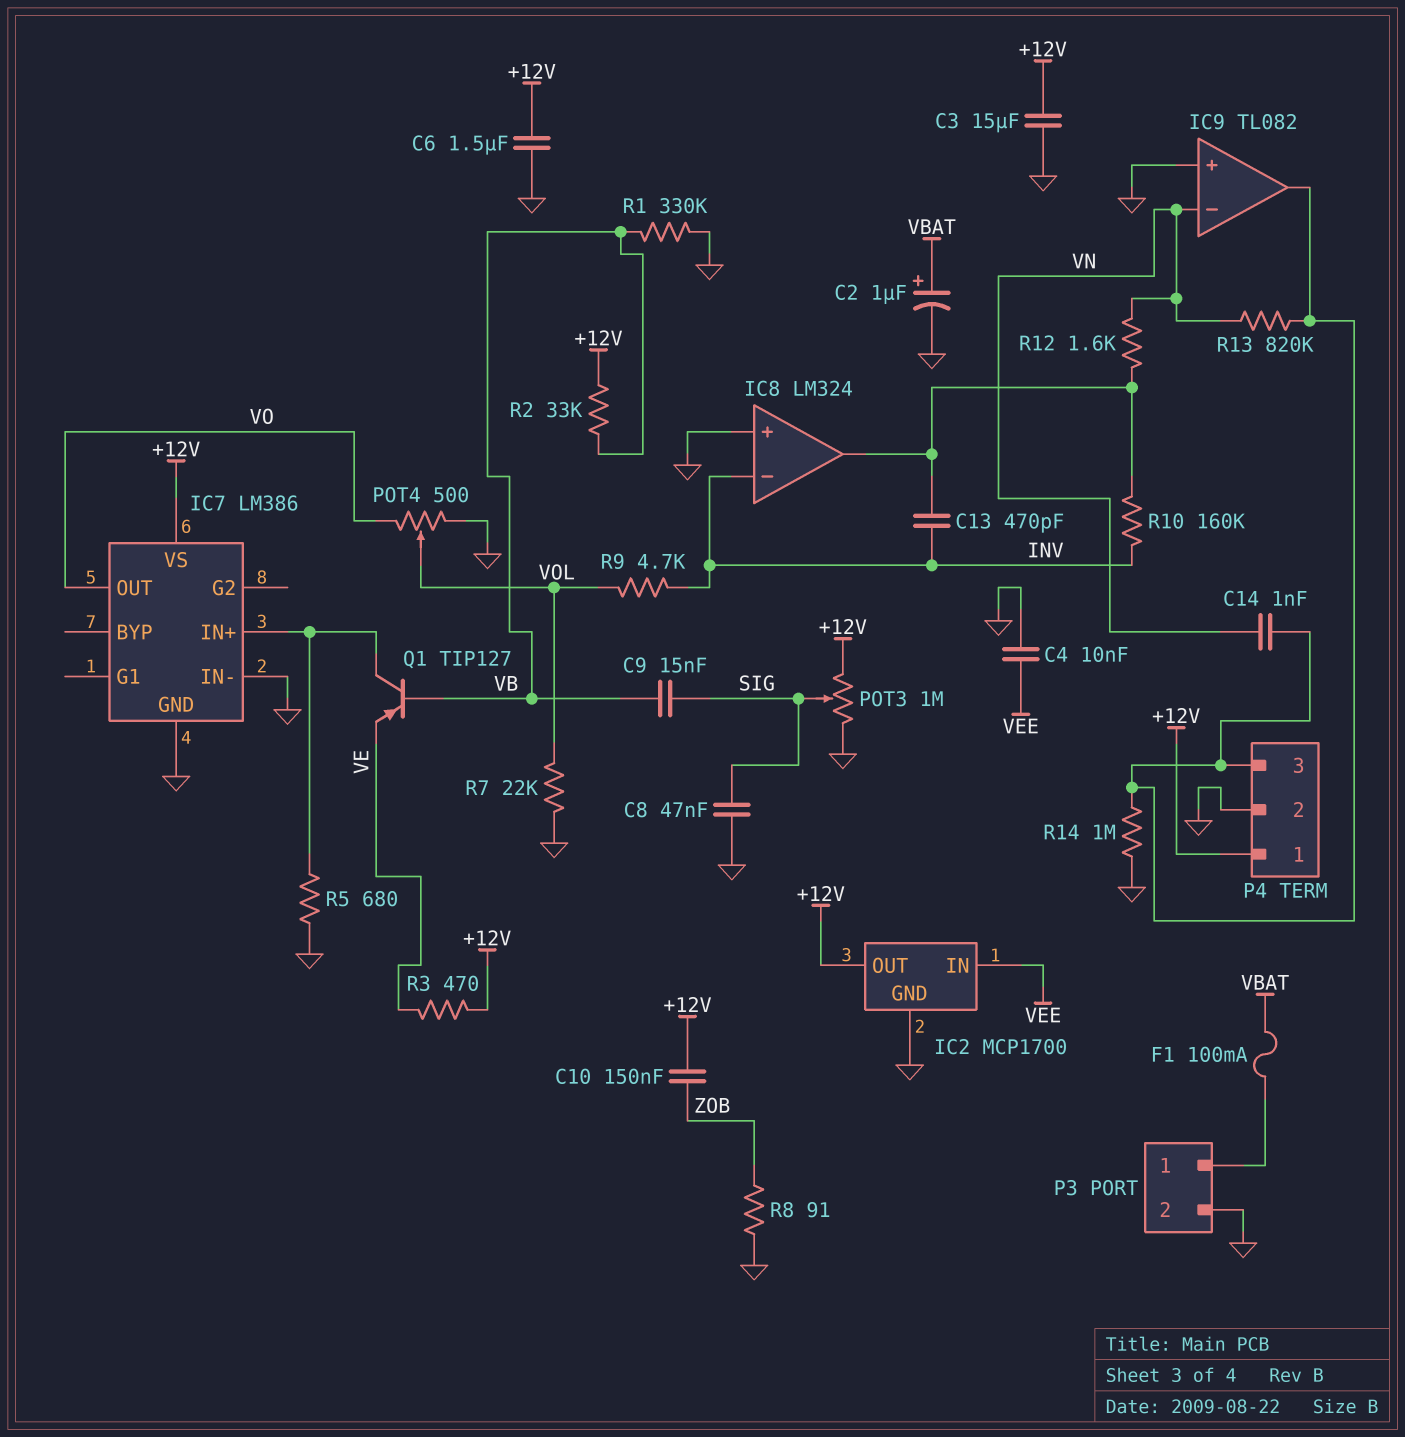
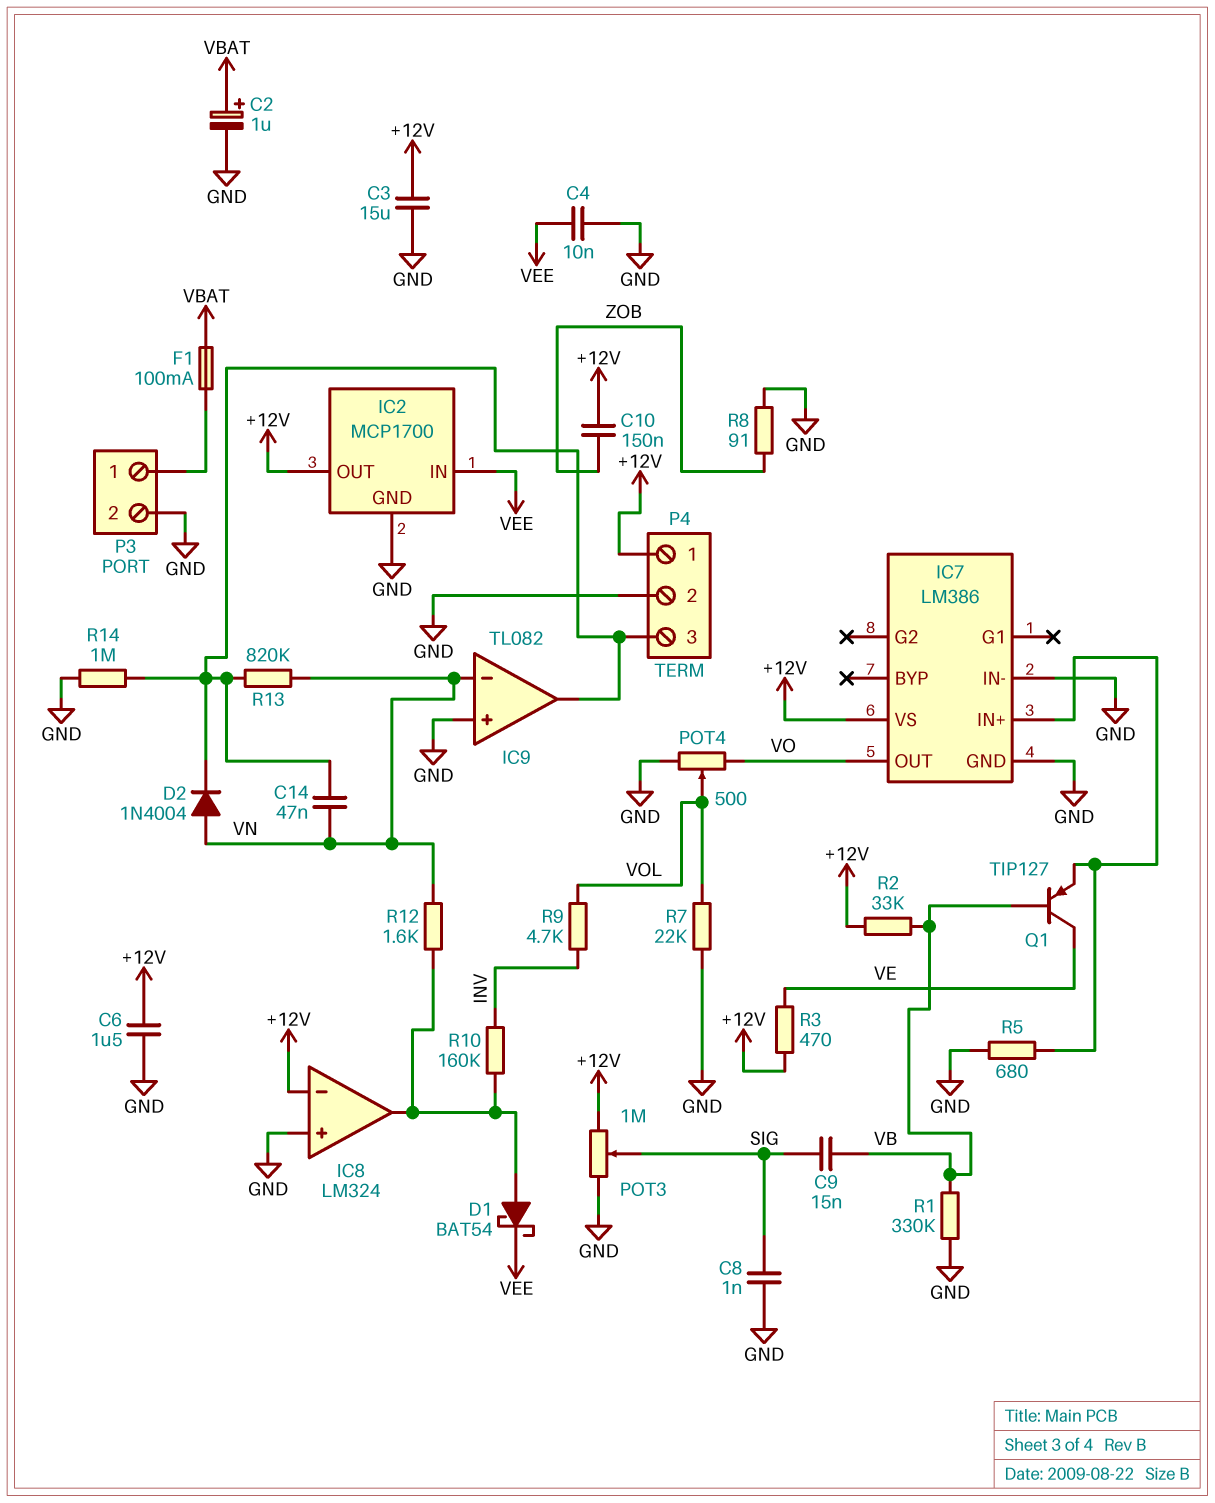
C8: 47nF (GND, SIG) -> 1nF (GND, SIG)
C13: 470pF (IC8/out, INV) -> none
C14: 1nF (IC9/out, VN) -> 47nF (IC9/out, VN)
D1: none -> schottky BAT54 (A IC8/out, K VEE)
D2: none -> diode 1N4004 (A VN, K IC9/out)
IC8 pin in-: INV -> +12V
Q1: PNP TIP127 (B VB, C IC7/IN+, E VE) -> PNP TIP127 (B VB, C VE, E IC7/IN+)

